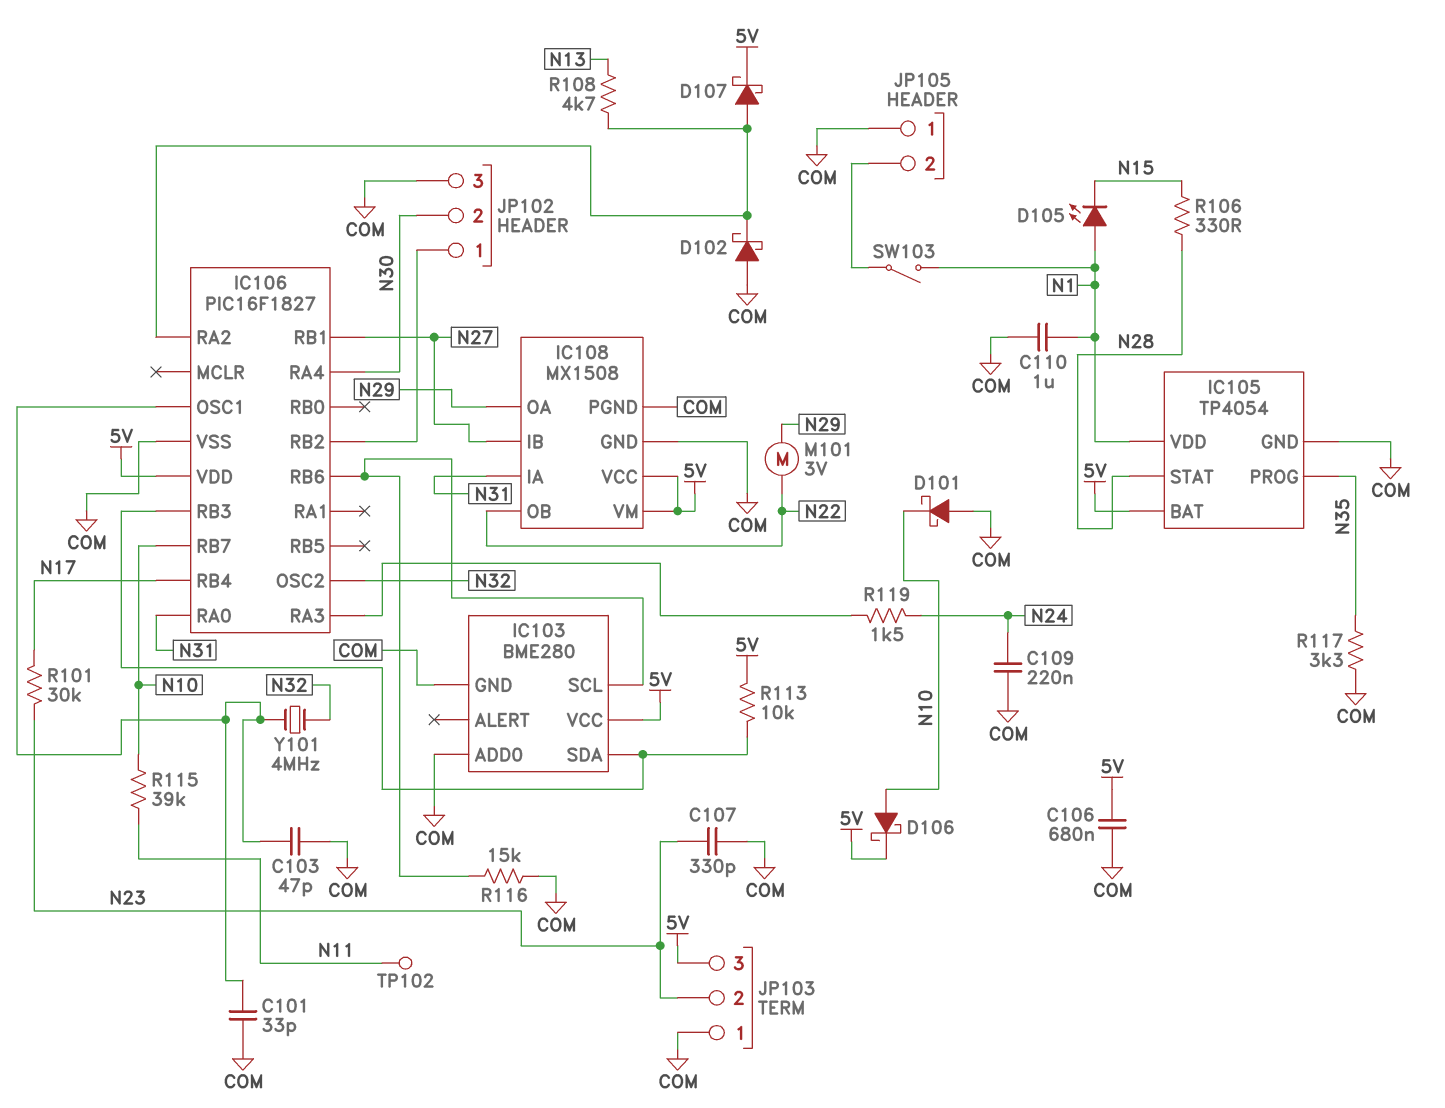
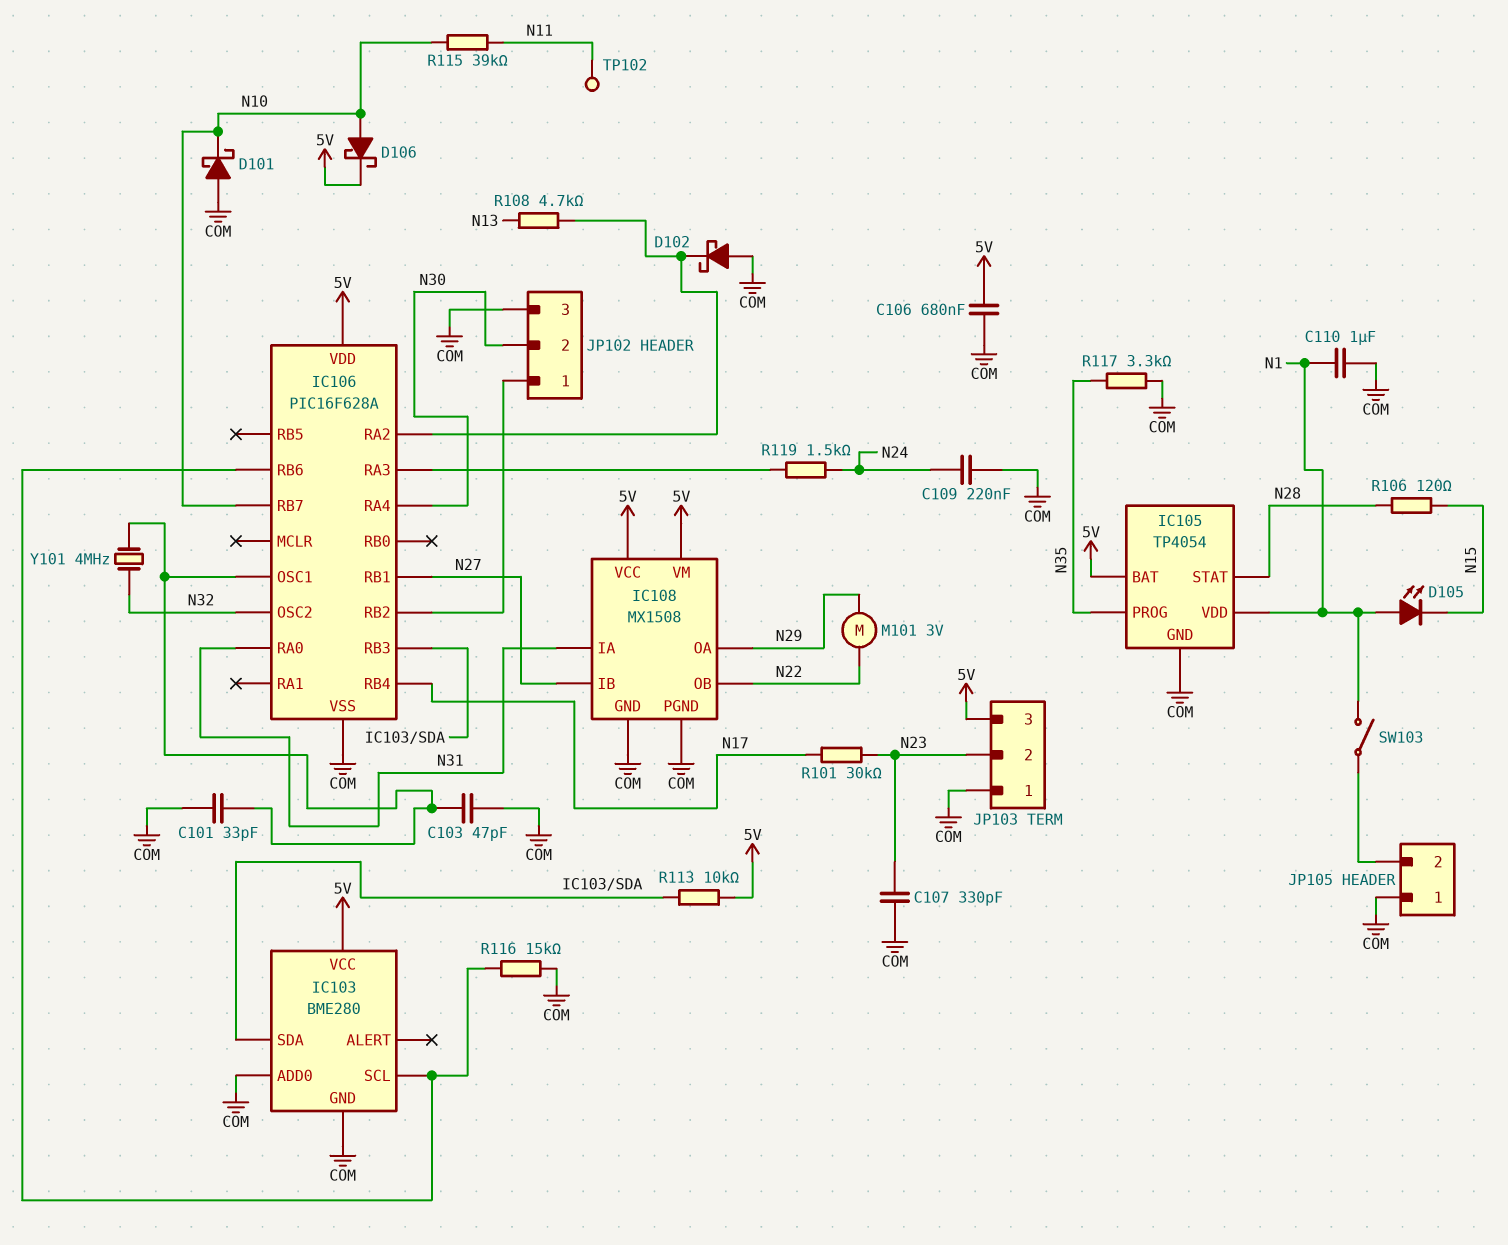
D107: schottky (A IC106/RA2, K 5V) -> none
IC106: PIC16F1827 -> PIC16F628A
R106: 330 (N15, N28) -> 120 (N15, N28)

